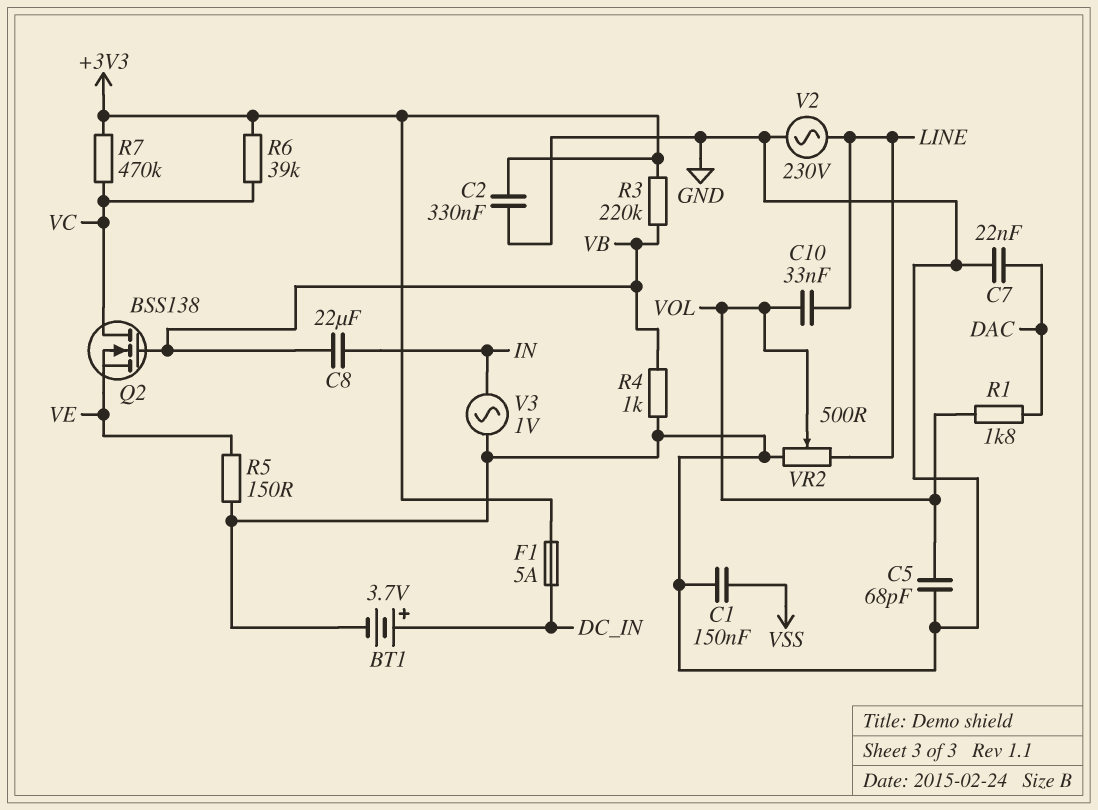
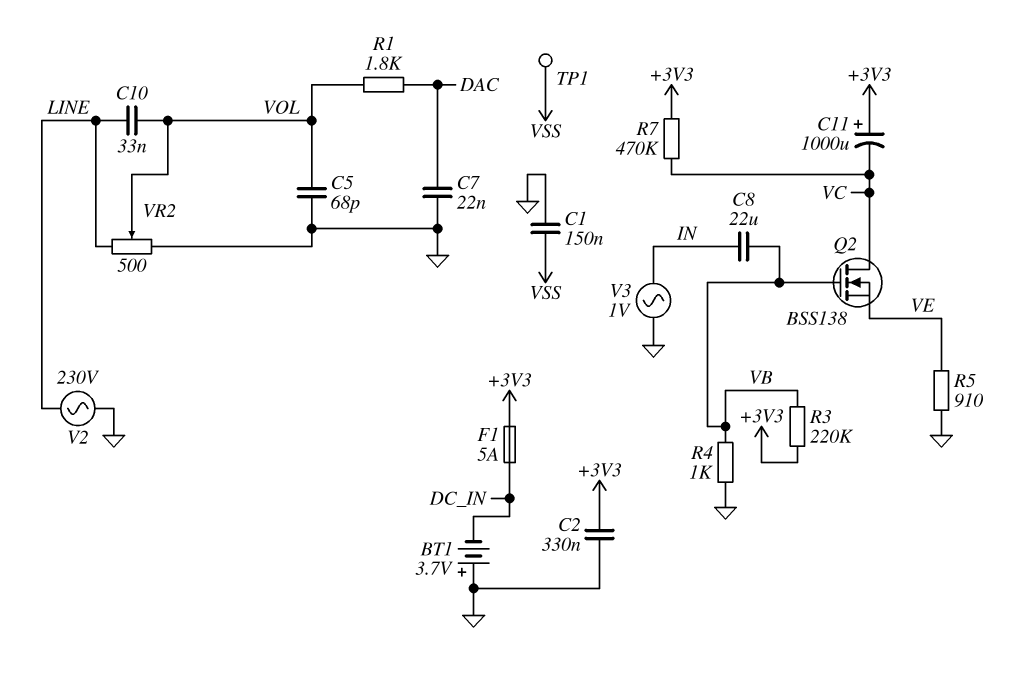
BT1: 3.7V (plus DC_IN, minus GND) -> 3.7V (plus GND, minus DC_IN)
C11: none -> 1000uF (plus +3V3, minus VC)
R5: 150 (GND, VE) -> 910 (GND, VE)
R6: 39k (+3V3, VC) -> none
TP1: none -> test point (VSS)

